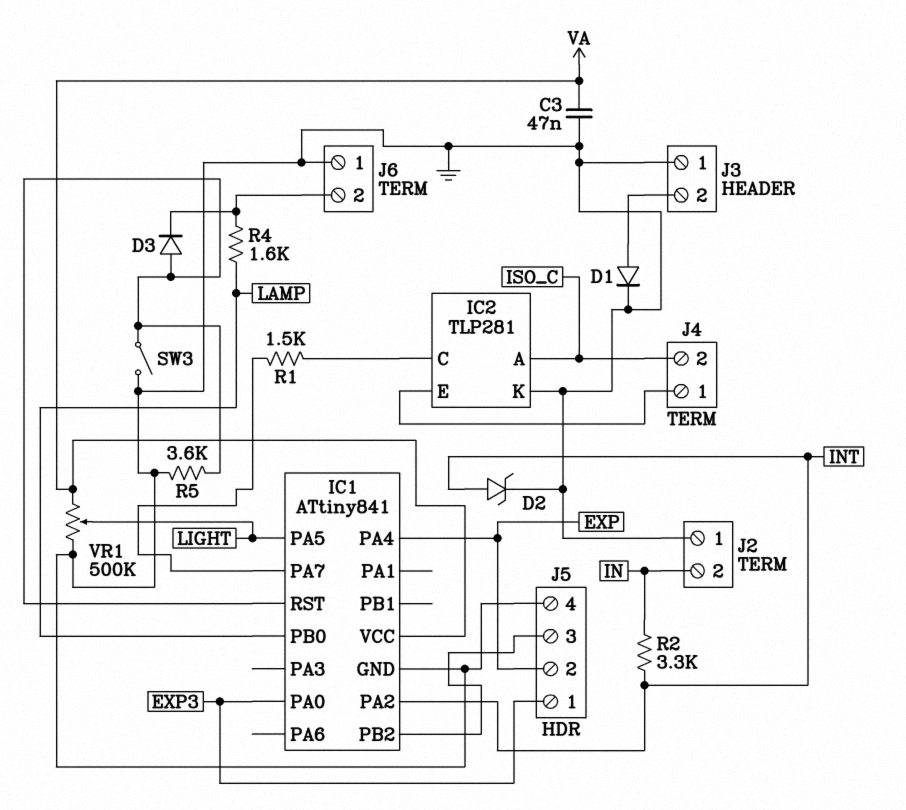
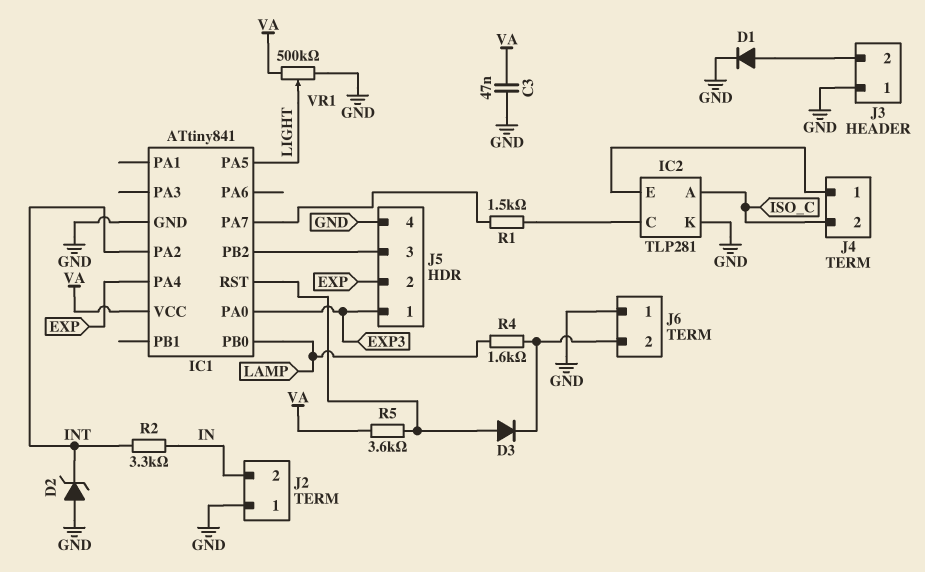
D2: zener (A INT, K GND) -> zener (A GND, K INT)
R5: 3.6k (GND, IC1/RST) -> 3.6k (IC1/RST, VA)
SW3: switch (GND, IC1/RST) -> none

